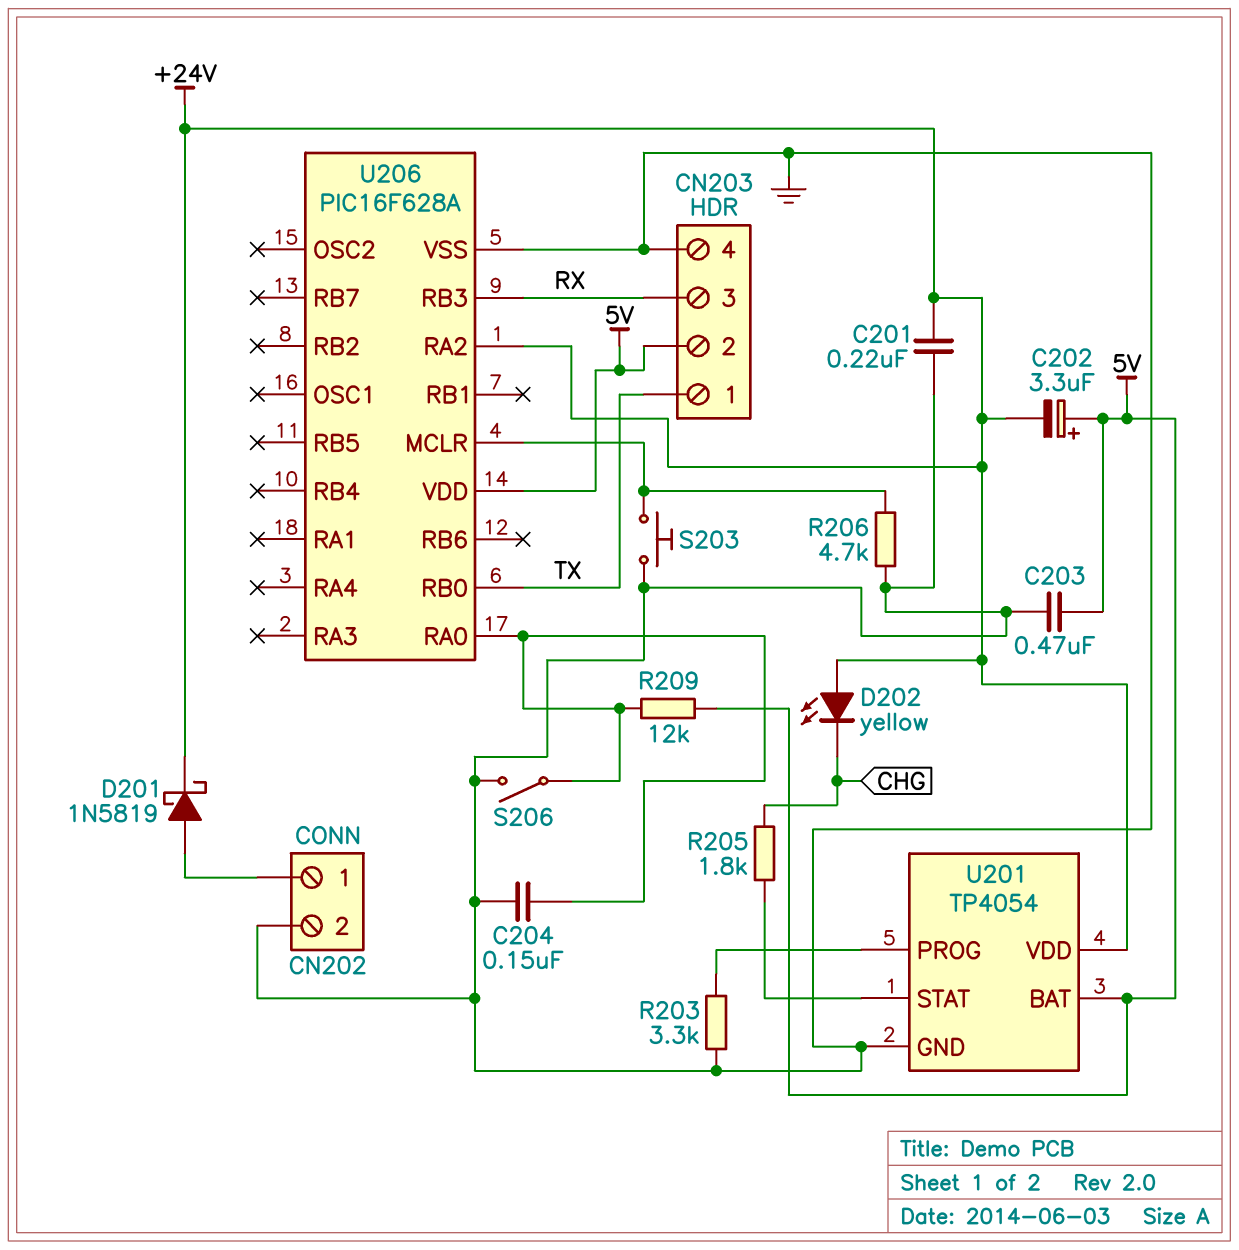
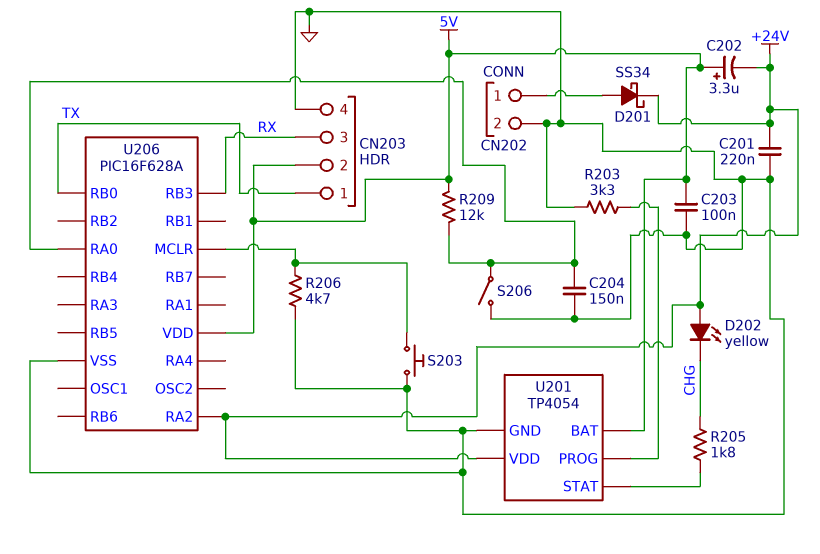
C203: 470nF (5V, GND) -> 100nF (5V, GND)
D201: schottky 1N5819 (A CN202/1, K +24V) -> schottky SS34 (A CN202/1, K +24V)

